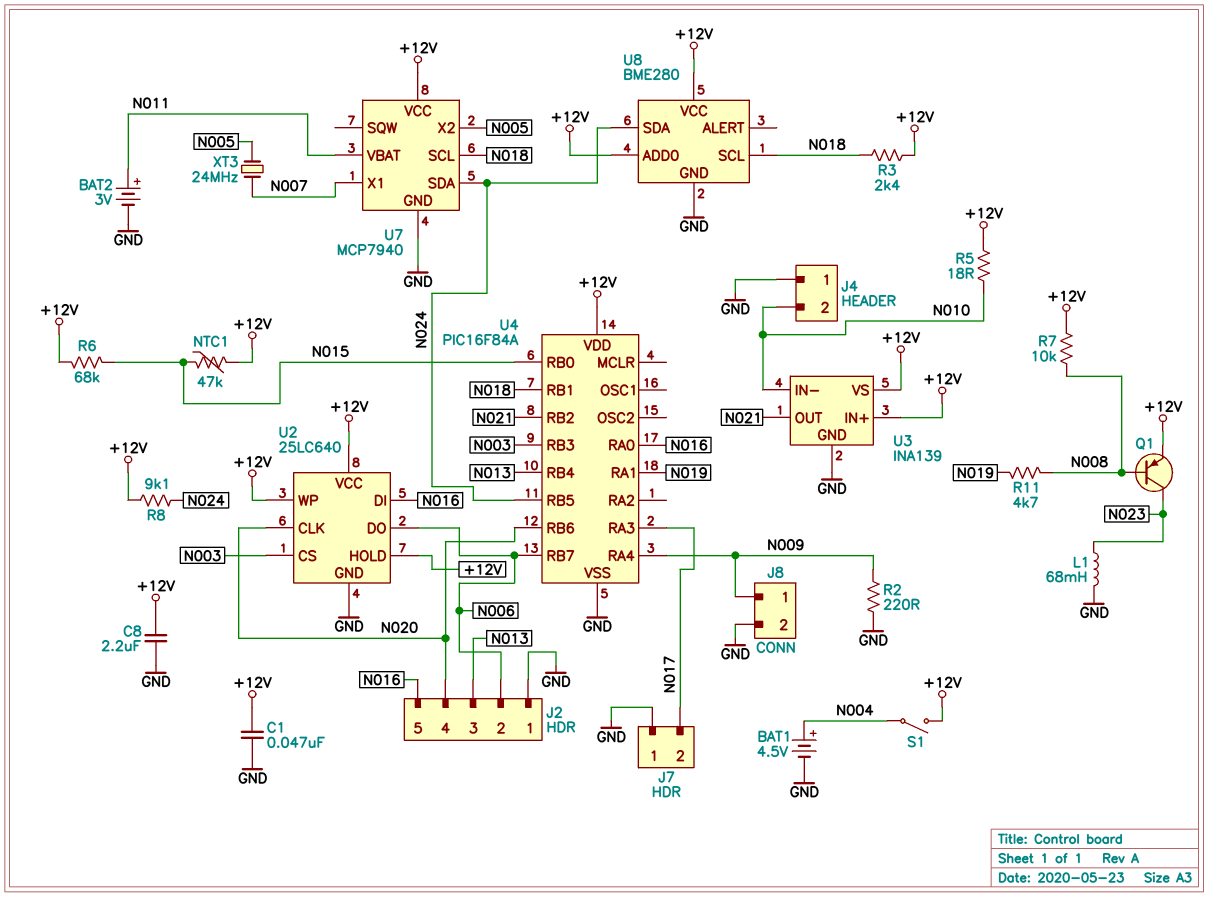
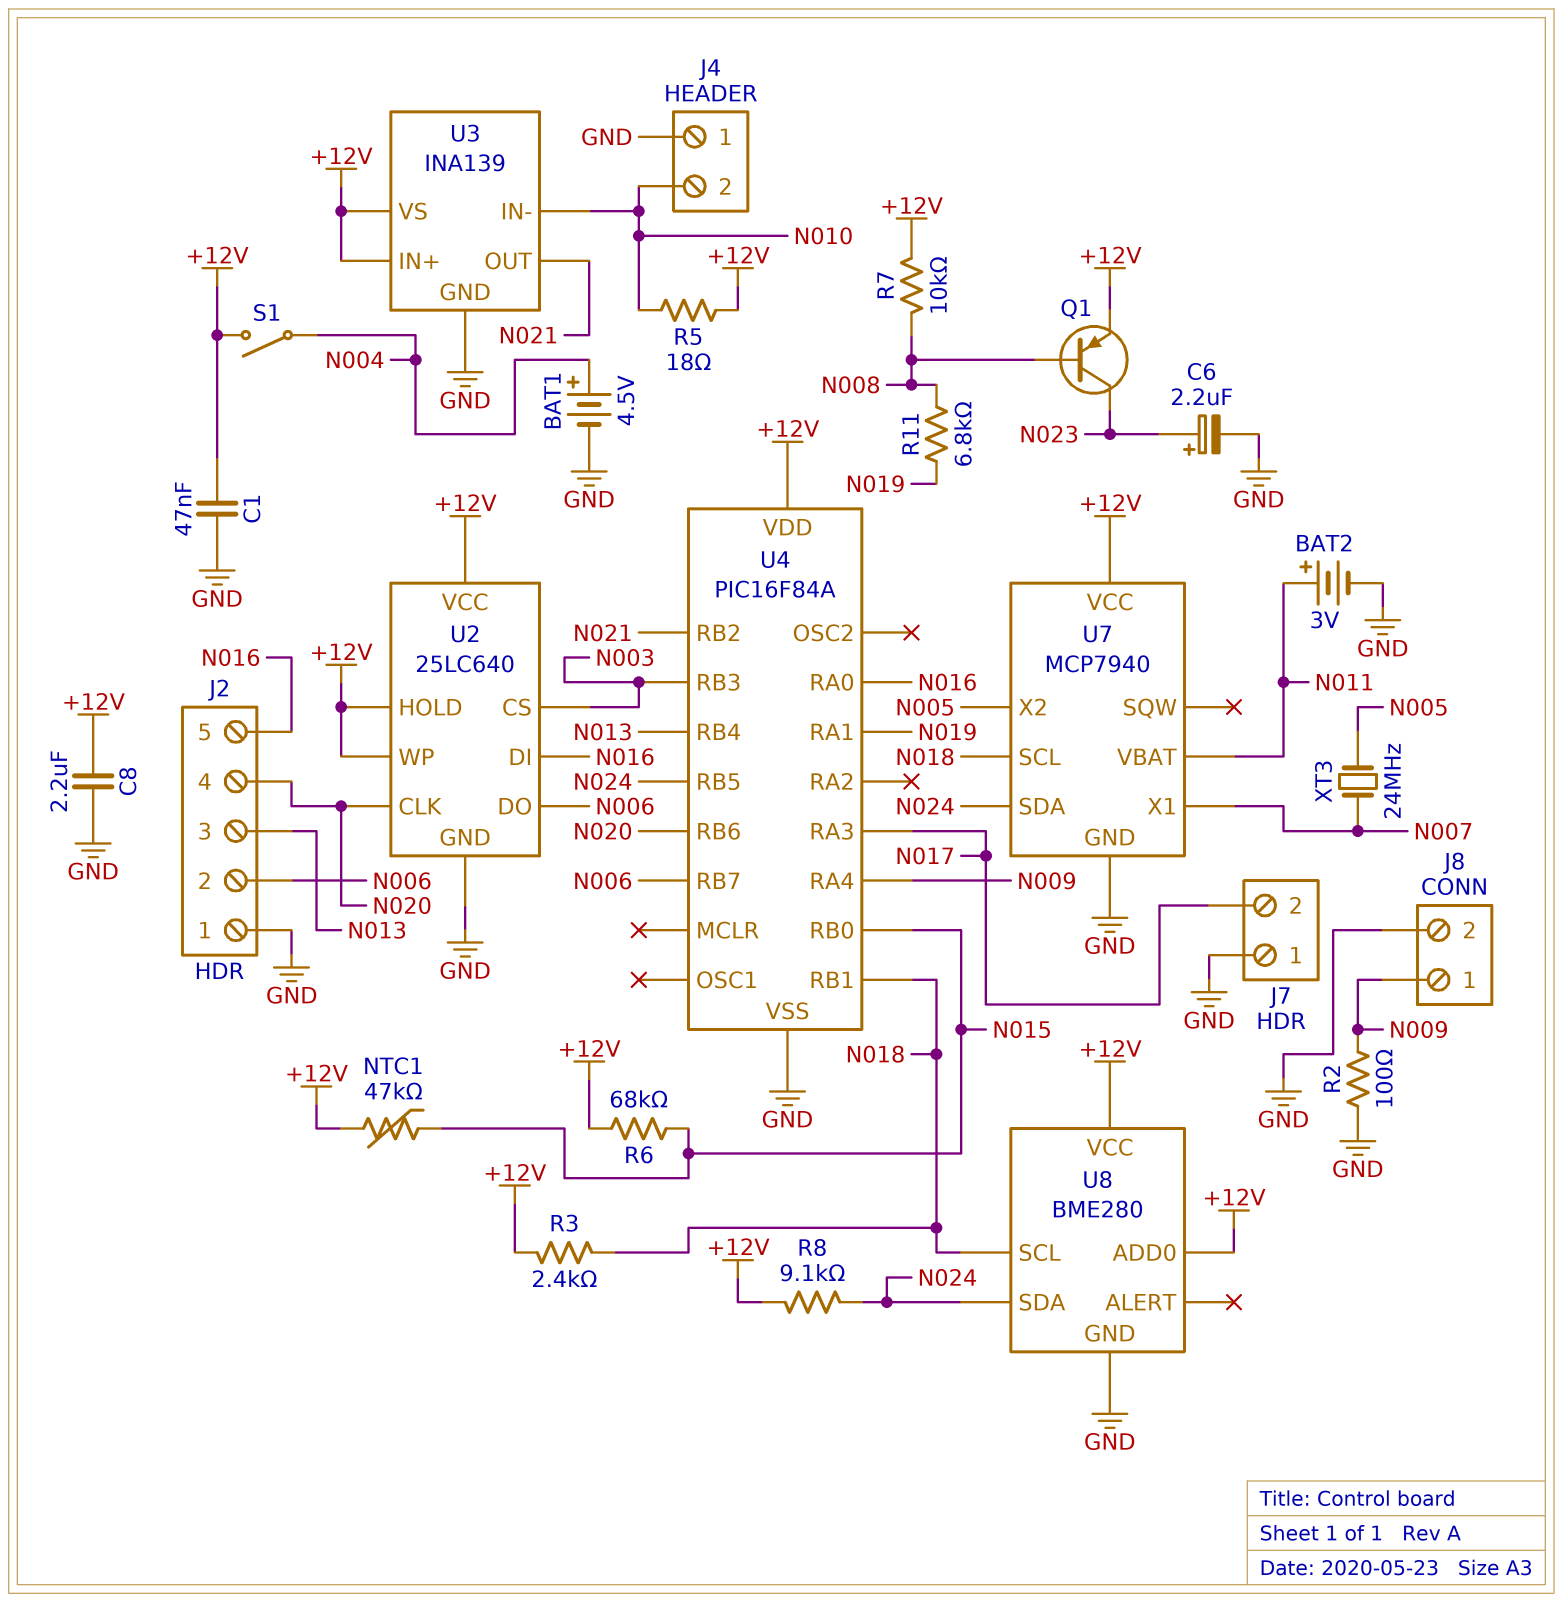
C6: none -> 2.2uF (plus N023, minus GND)
L1: 68mH (GND, N023) -> none
R2: 220 (GND, N009) -> 100 (GND, N009)
R11: 4.7k (N008, N019) -> 6.8k (N008, N019)

